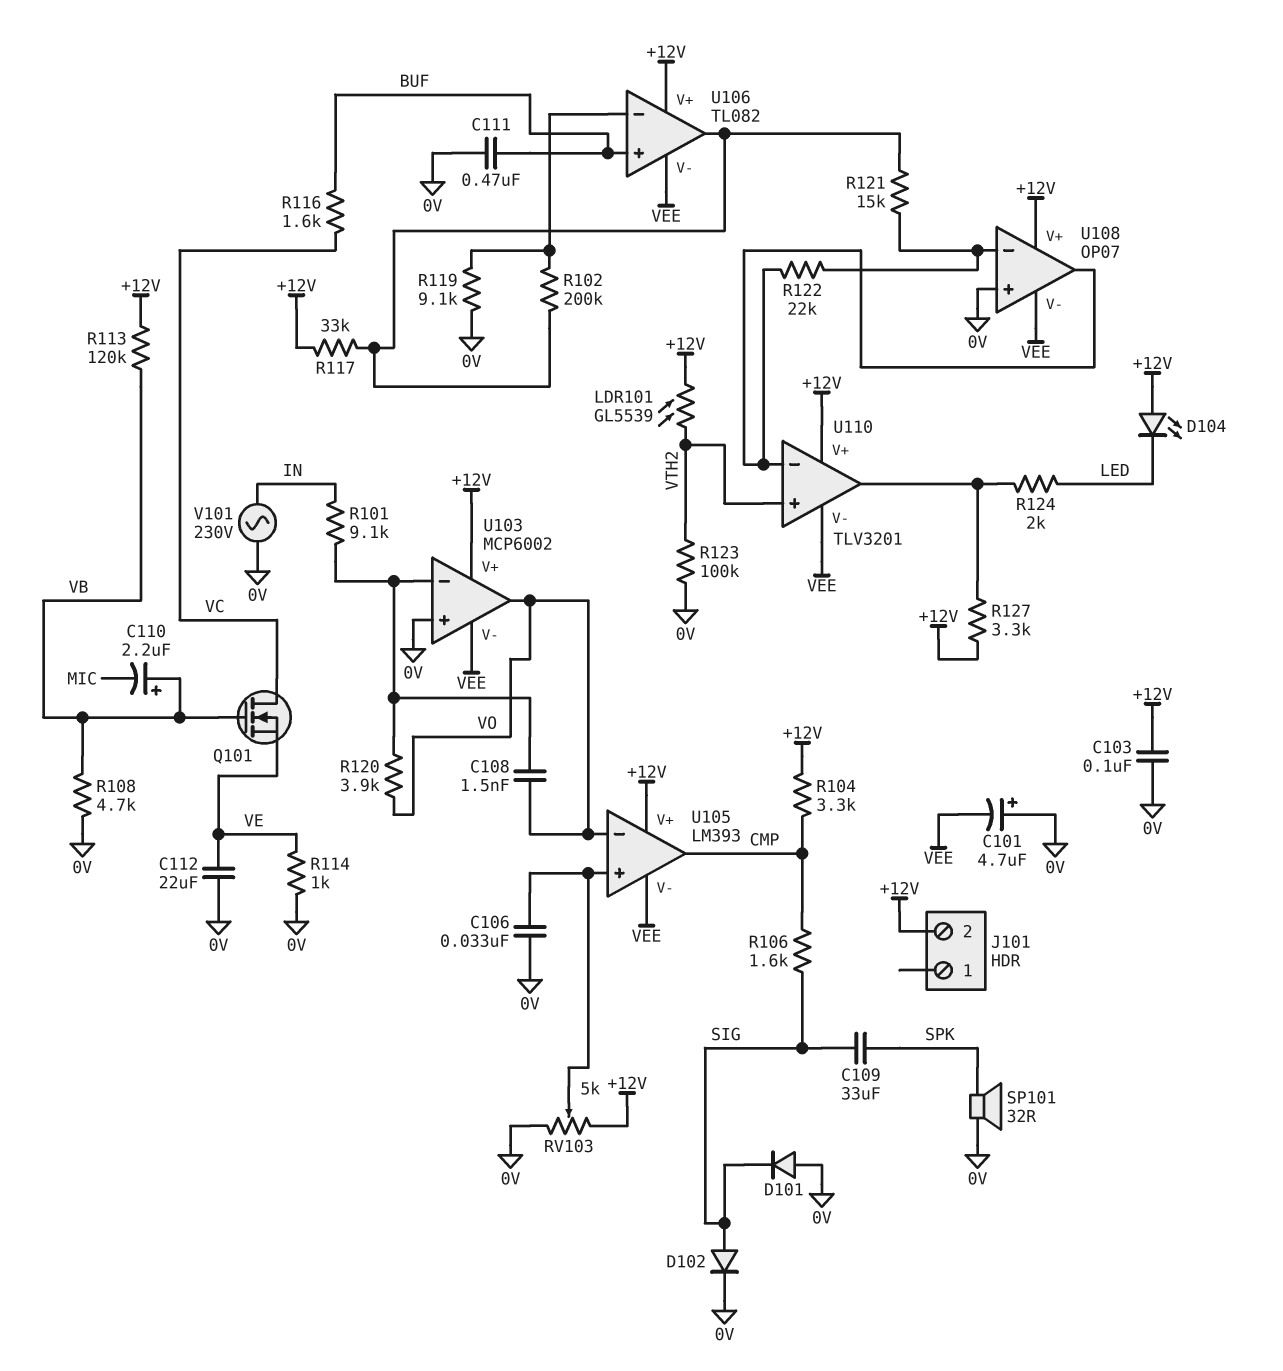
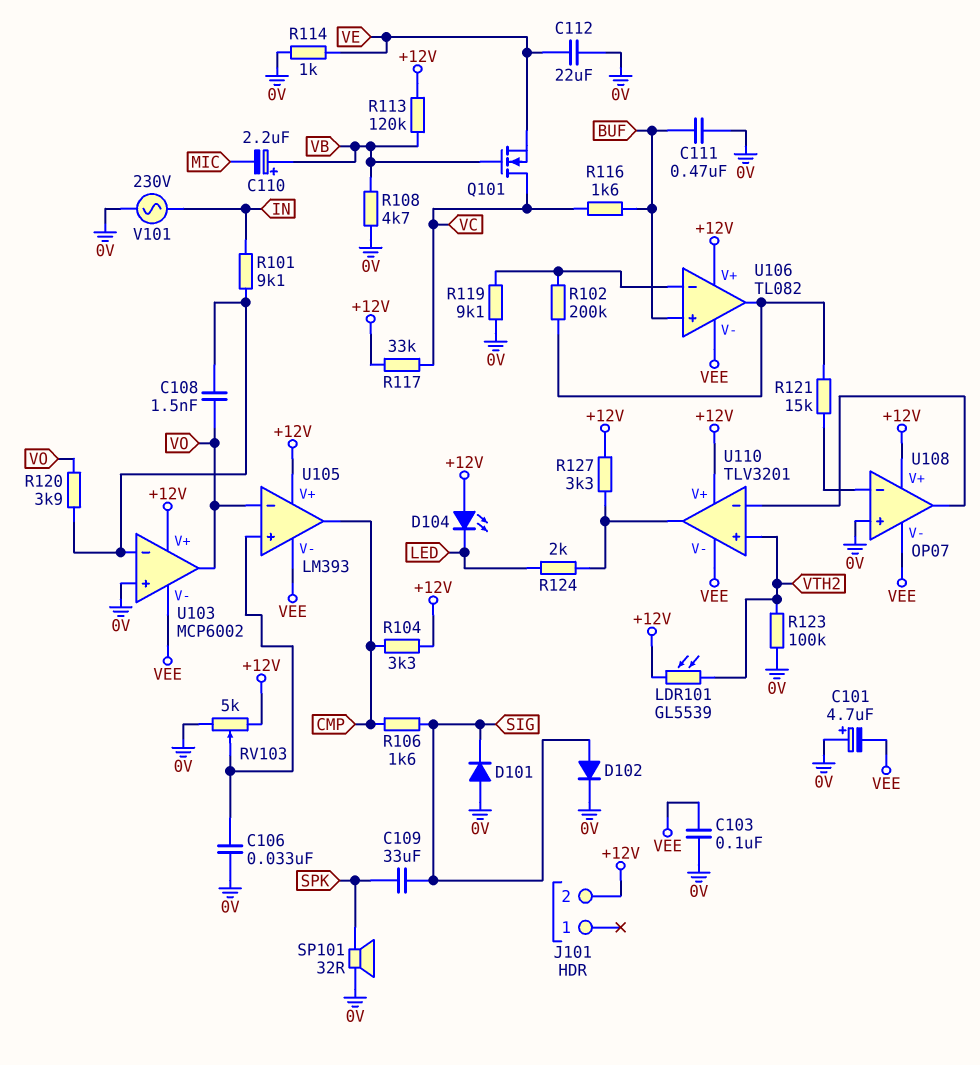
C103: 100nF (+12V, 0V) -> 100nF (0V, VEE)
R117: 33k (+12V, U106/out) -> 33k (+12V, VC)
R122: 22k (U108/in-, U108/out) -> none

